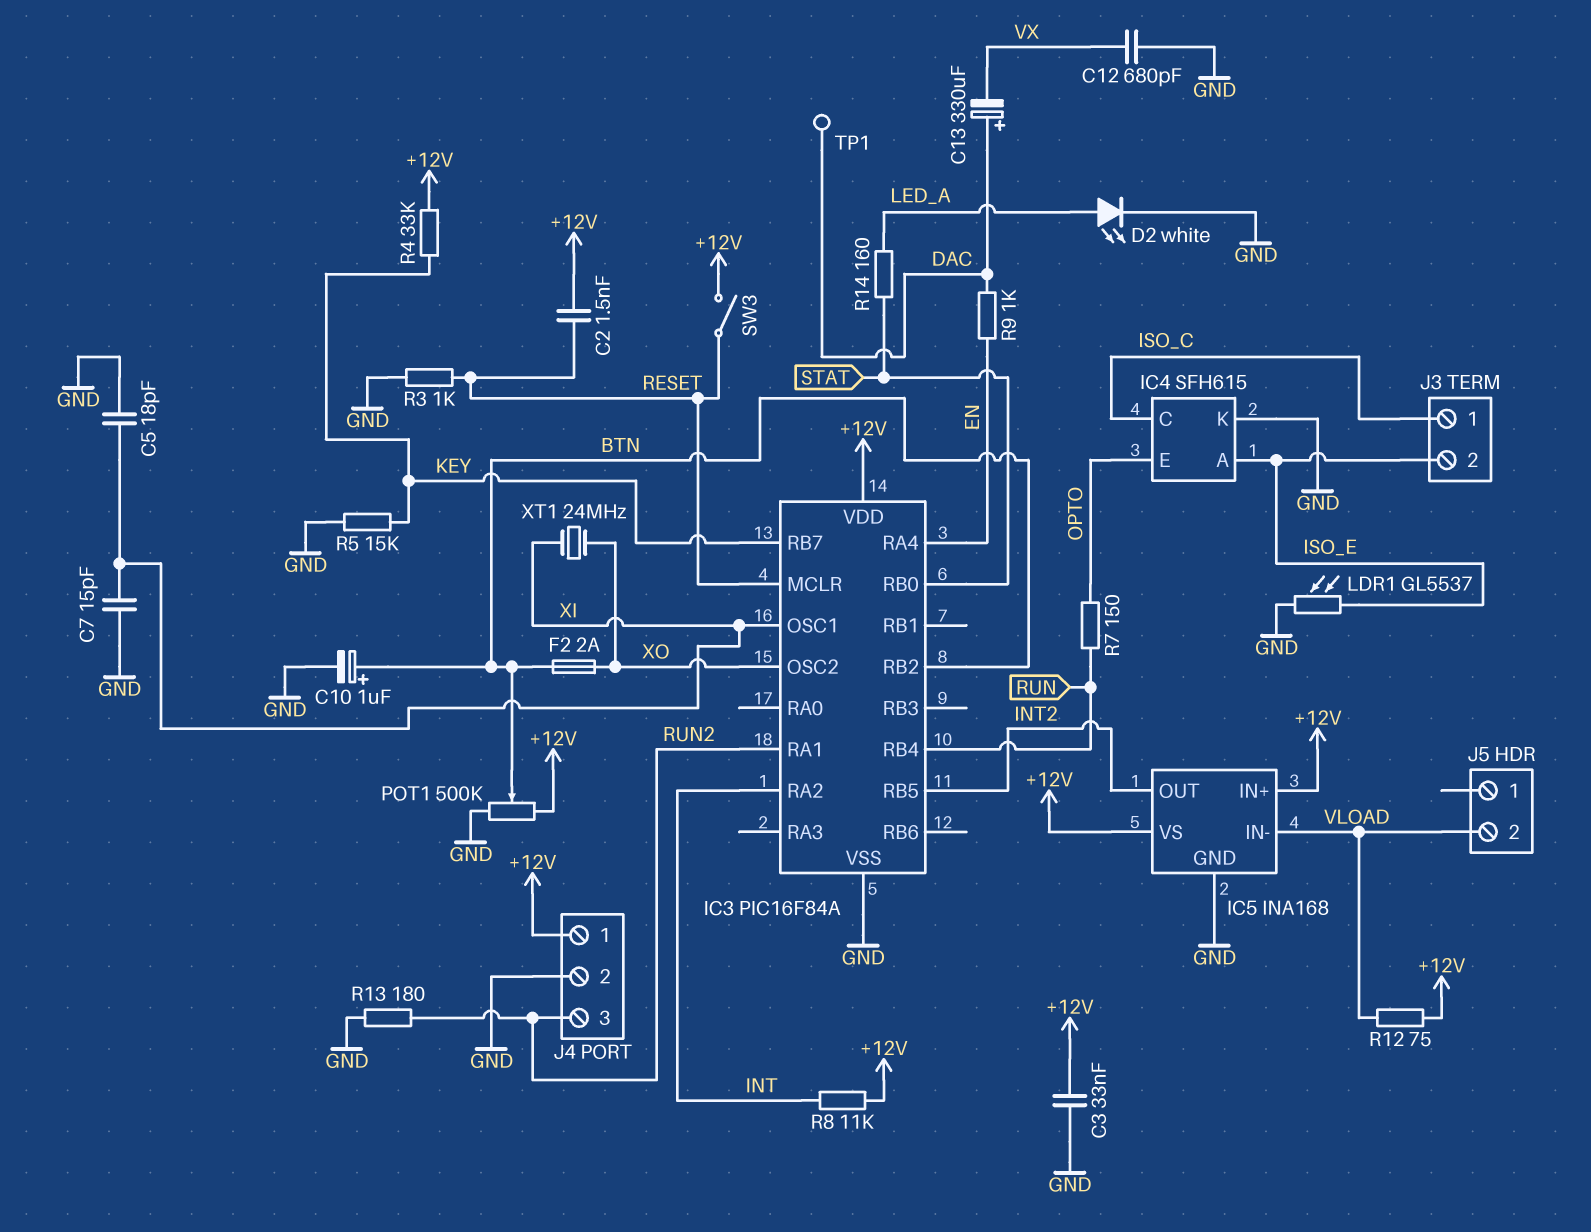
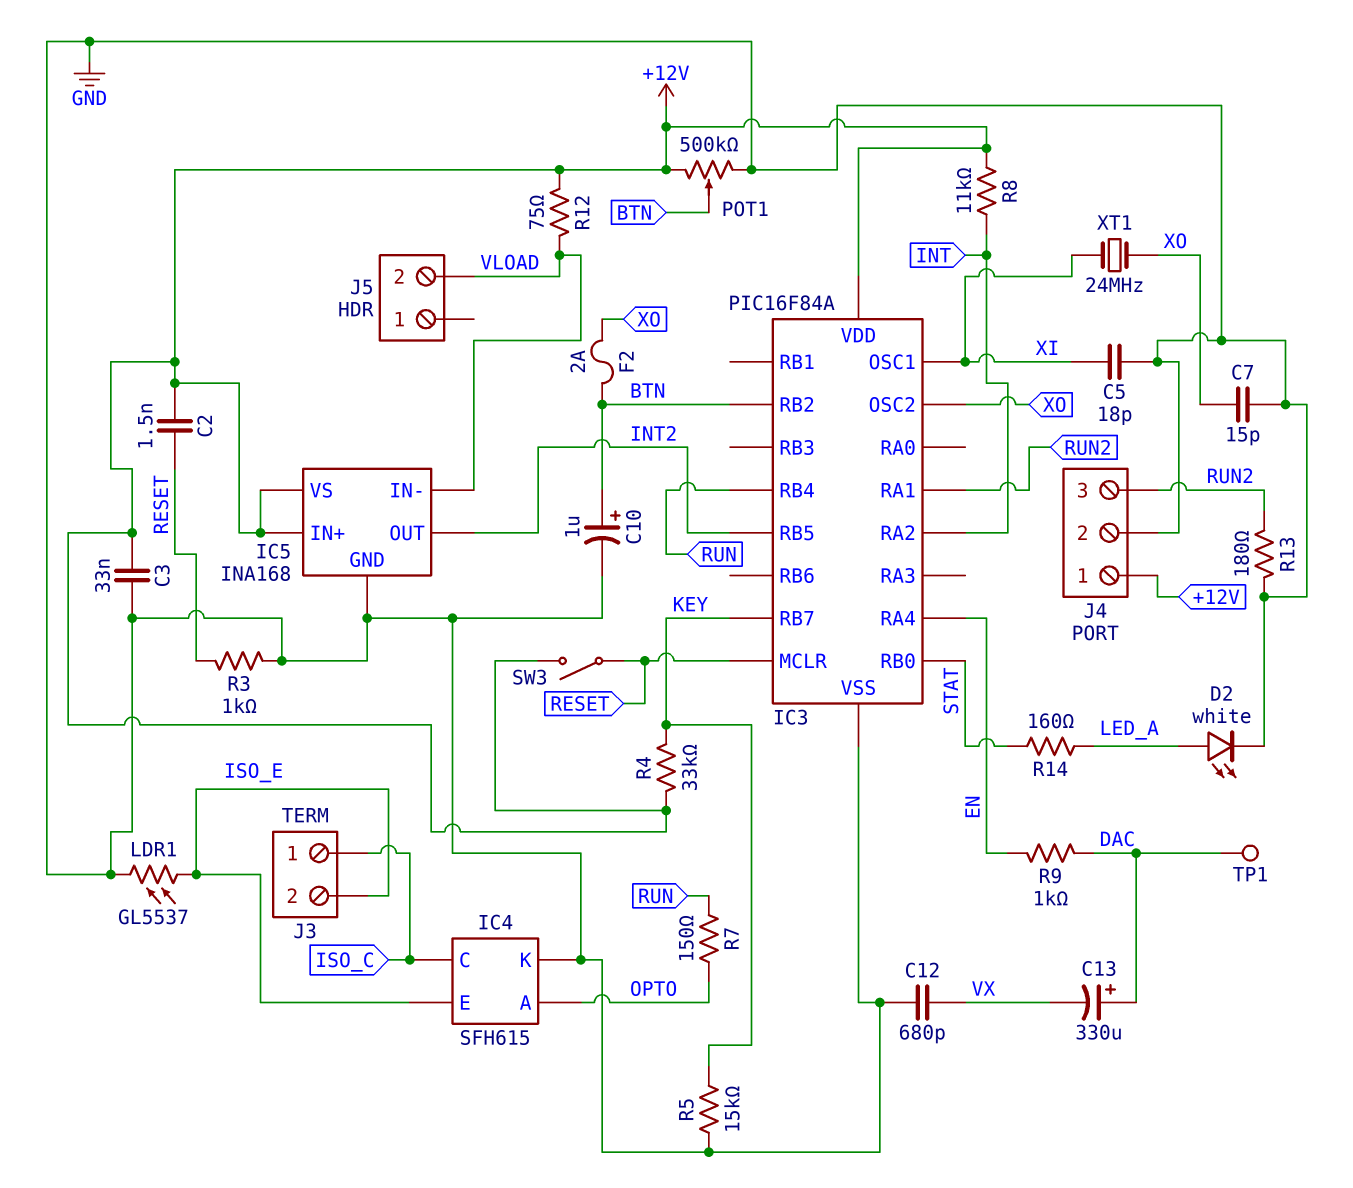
C7: 15pF (GND, XI) -> 15pF (GND, XO)
IC4 pin A: ISO_E -> OPTO
IC4 pin E: OPTO -> ISO_E

